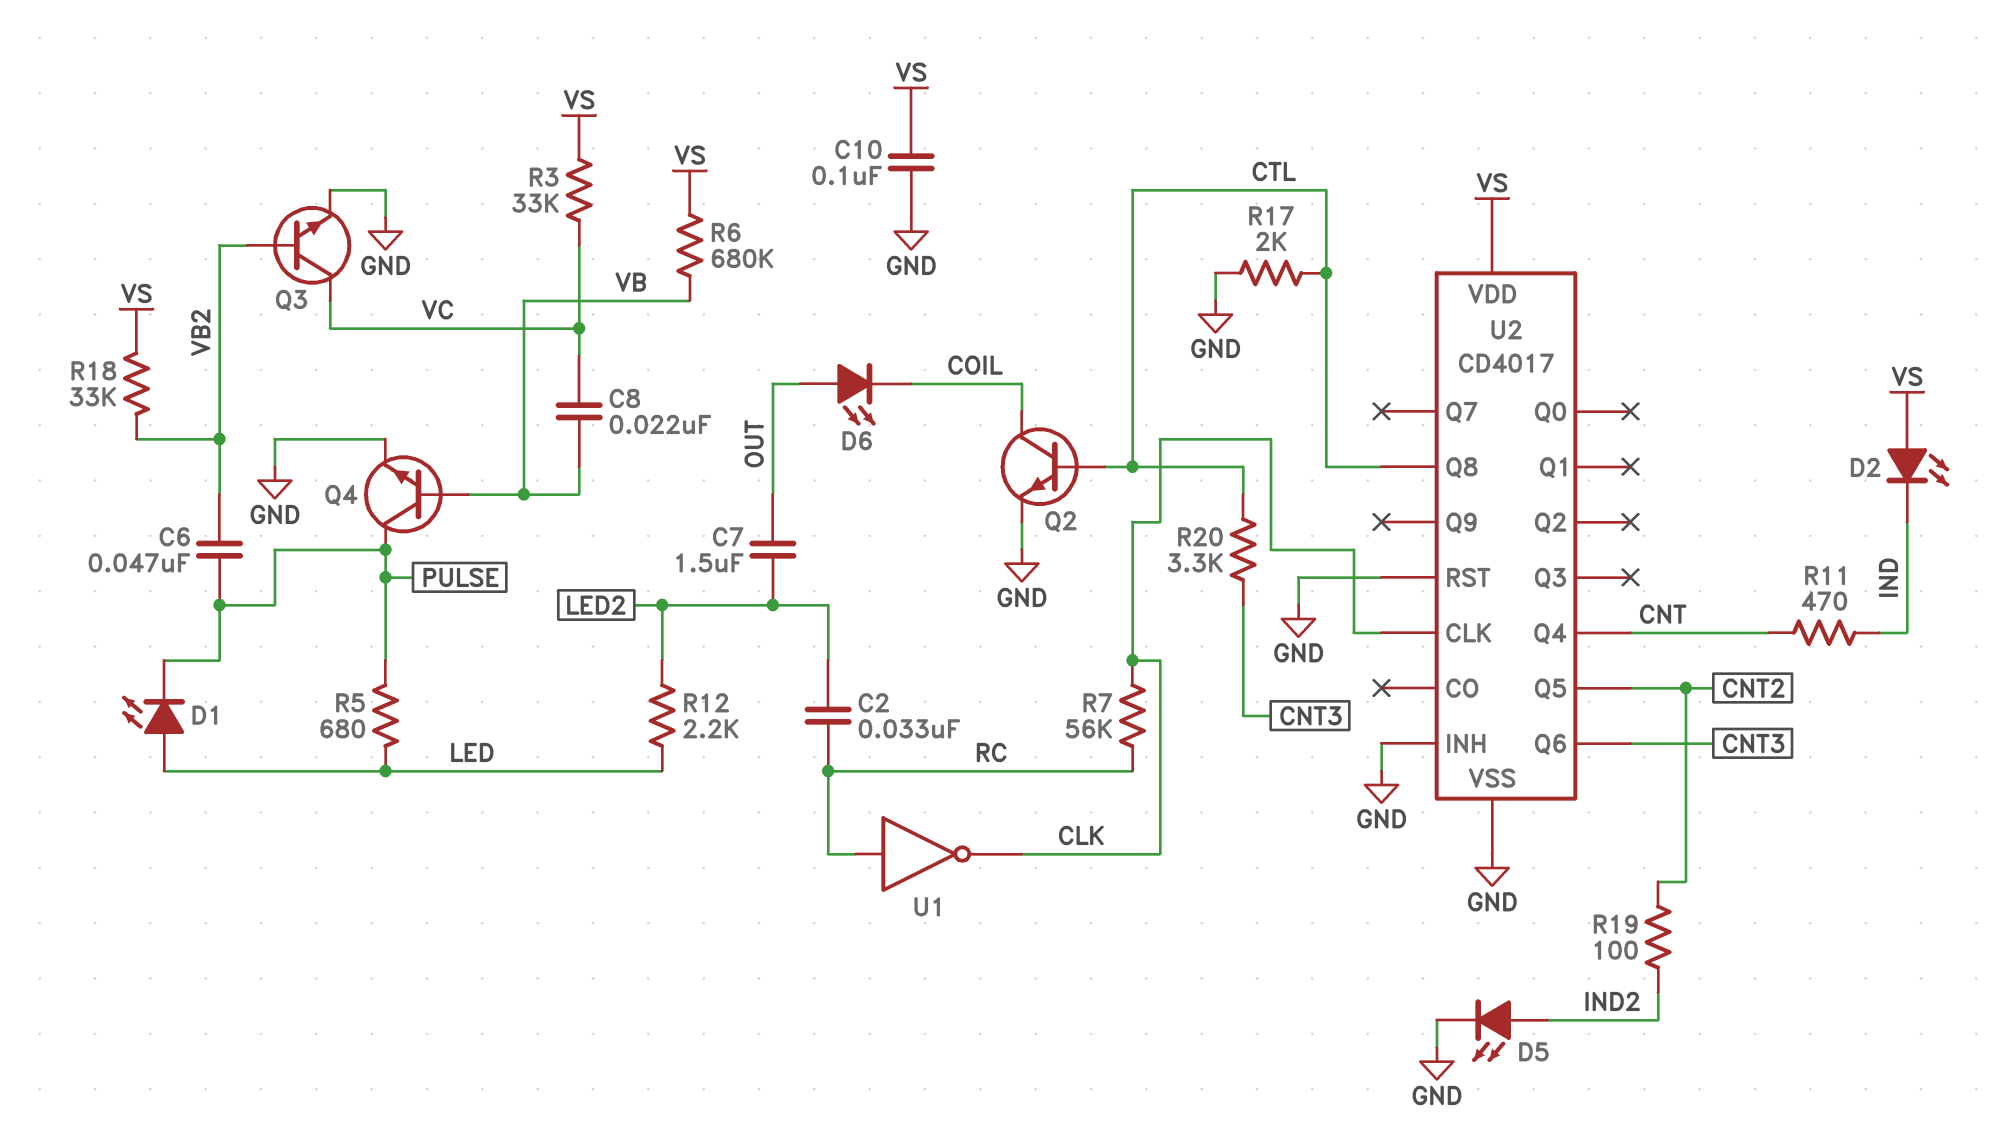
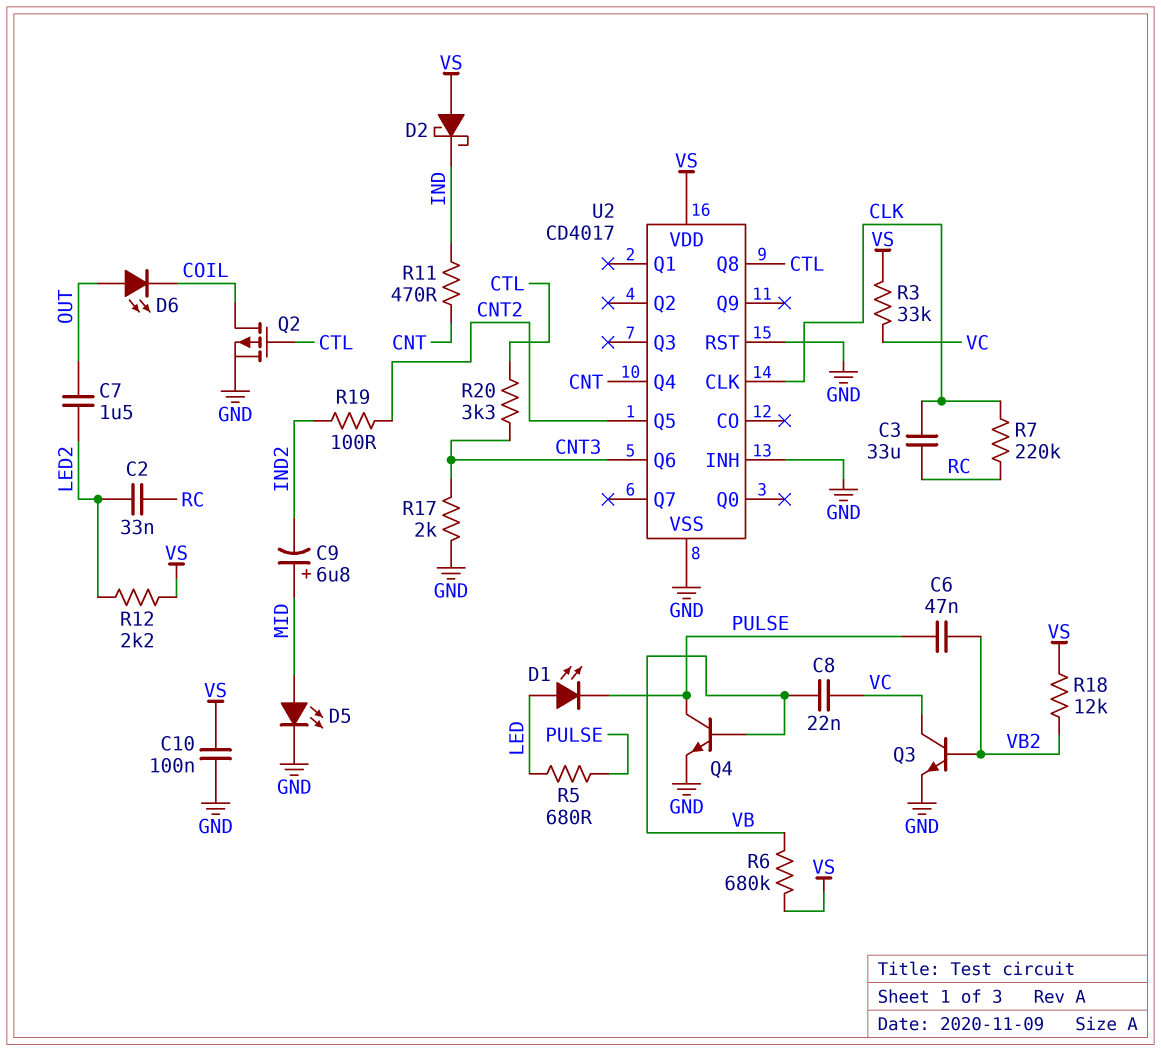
C3: none -> 33uF (CLK, RC)
C9: none -> 6.8uF (plus MID, minus IND2)
D2: LED (A VS, K IND) -> schottky (A VS, K IND)
D5: LED (A IND2, K GND) -> LED (A MID, K GND)
Q2: NPN (B CTL, C COIL, E GND) -> PMOS (G CTL, D COIL, S GND)
R7: 56k (CLK, RC) -> 220k (CLK, RC)
R12: 2.2k (LED, LED2) -> 2.2k (LED2, VS)
R17: 2k (CTL, GND) -> 2k (CNT3, GND)
R18: 33k (VB2, VS) -> 12k (VB2, VS)
U1: NOT (in RC, out CLK) -> none

